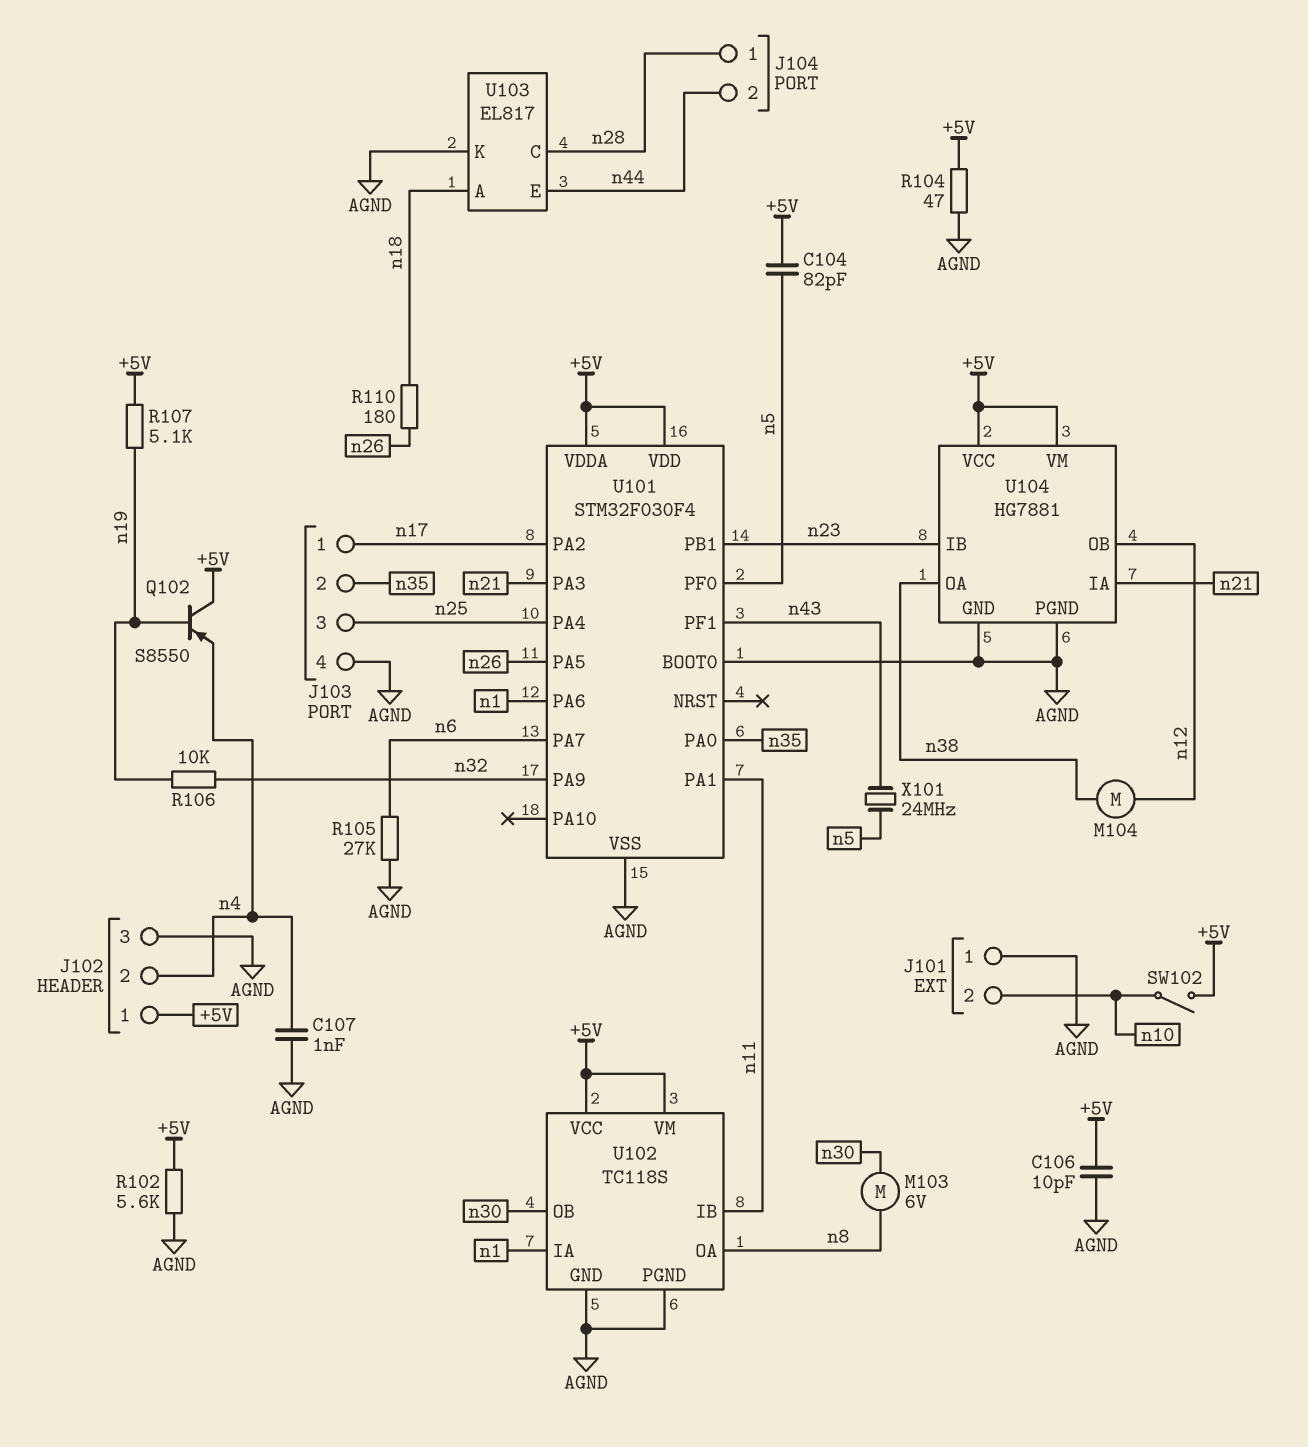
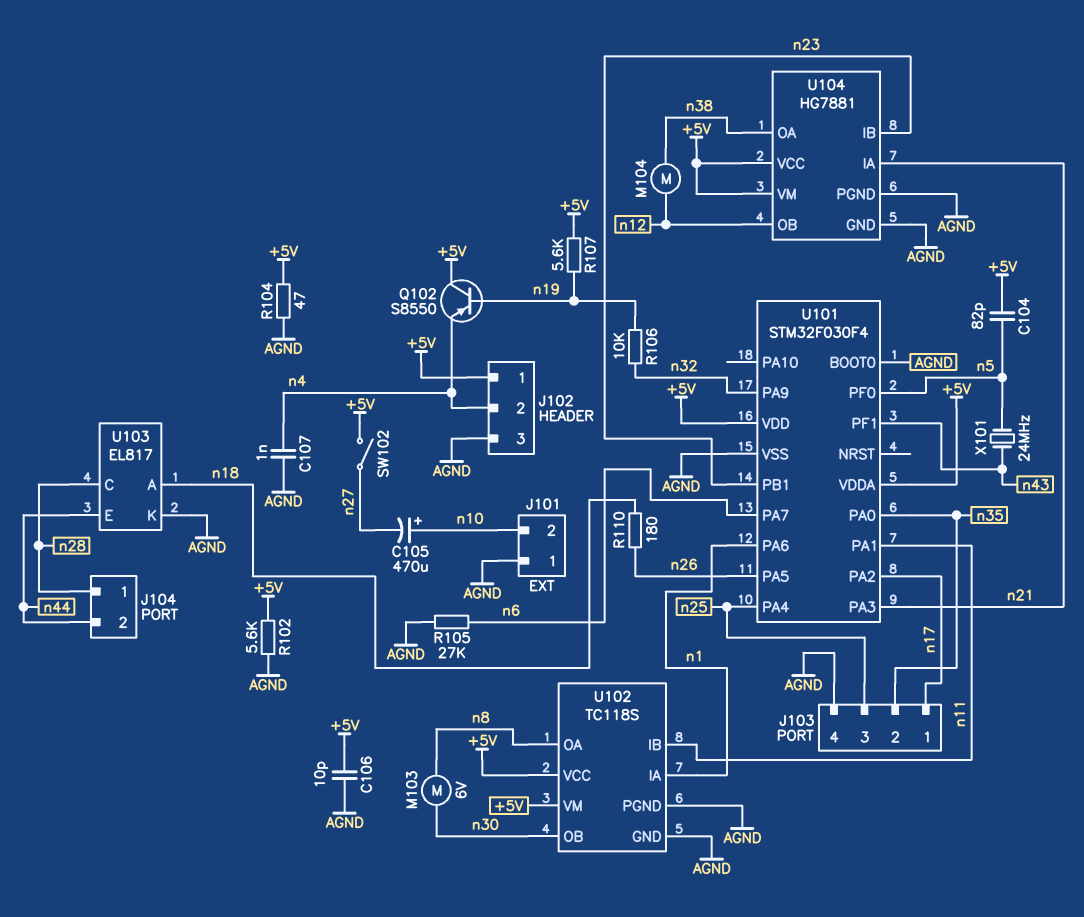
C105: none -> 470uF (plus n10, minus n27)
R107: 5.1k (+5V, n19) -> 5.6k (+5V, n19)
SW102: switch (+5V, n10) -> switch (+5V, n27)

